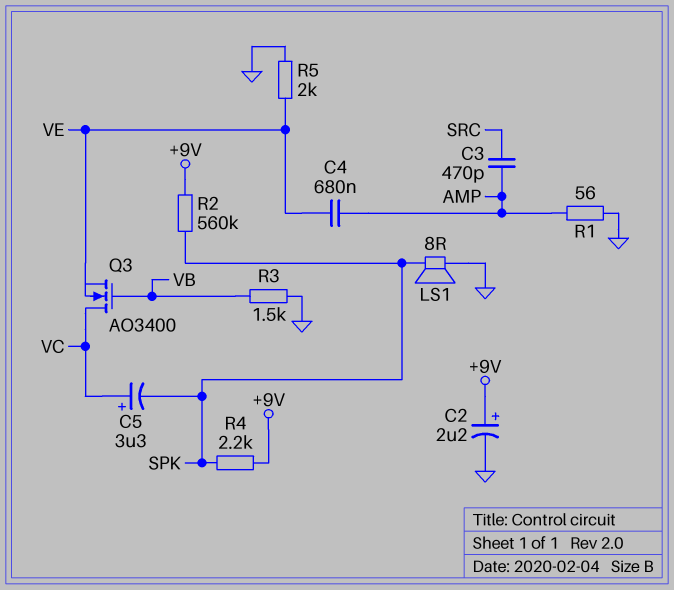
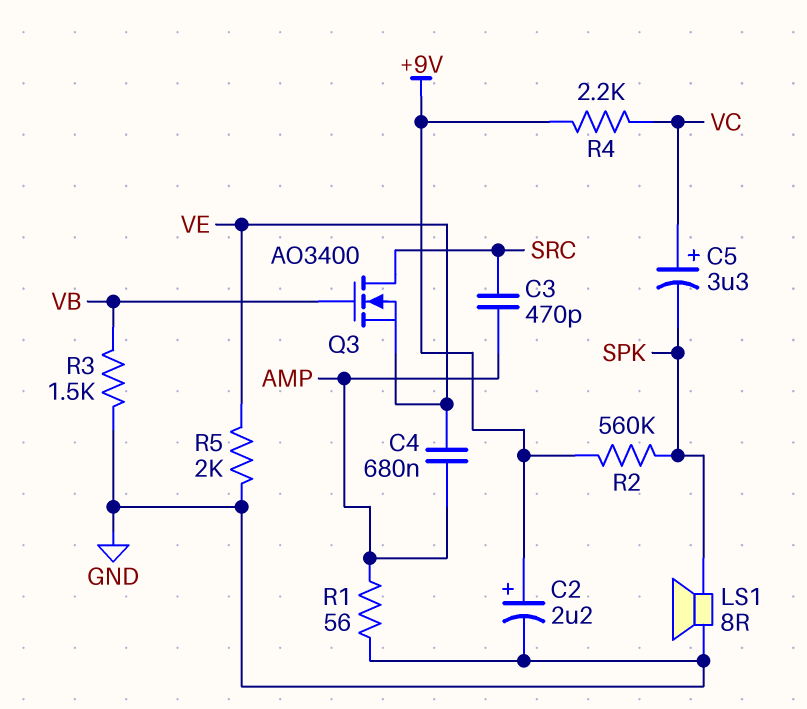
Q3: NMOS AO3400 (G VB, D VC, S VE) -> NMOS AO3400 (G VB, D SRC, S VE)
R4: 2.2k (+9V, SPK) -> 2.2k (+9V, VC)

